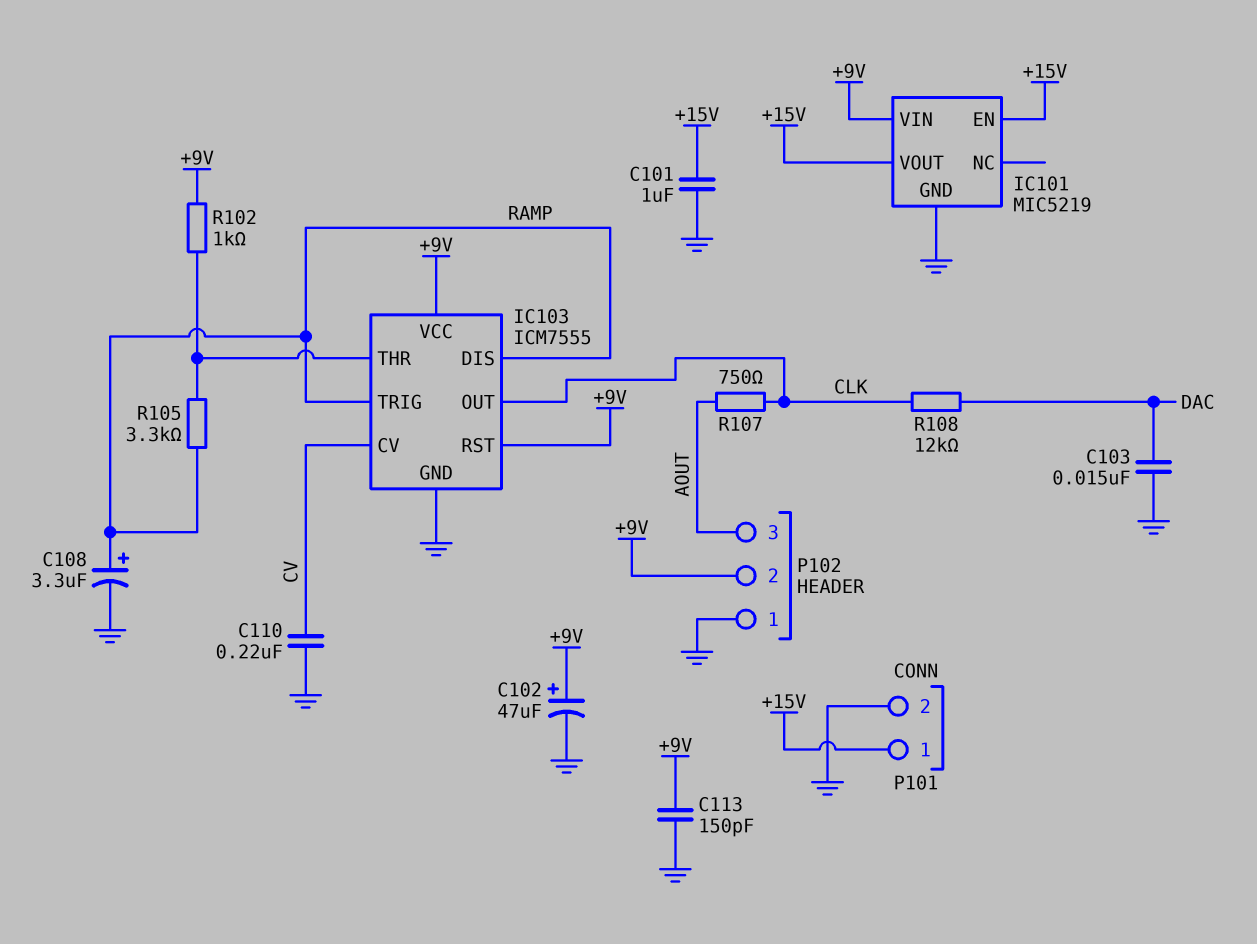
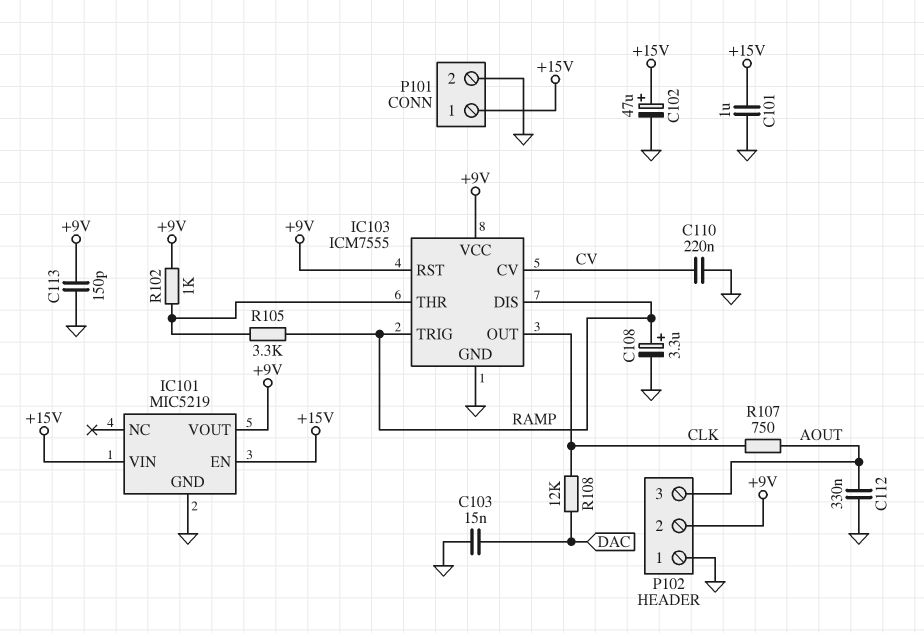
C102: 47uF (plus +9V, minus GND) -> 47uF (plus +15V, minus GND)
C112: none -> 330nF (AOUT, GND)
IC101 pin VIN: +9V -> +15V
IC101 pin VOUT: +15V -> +9V

